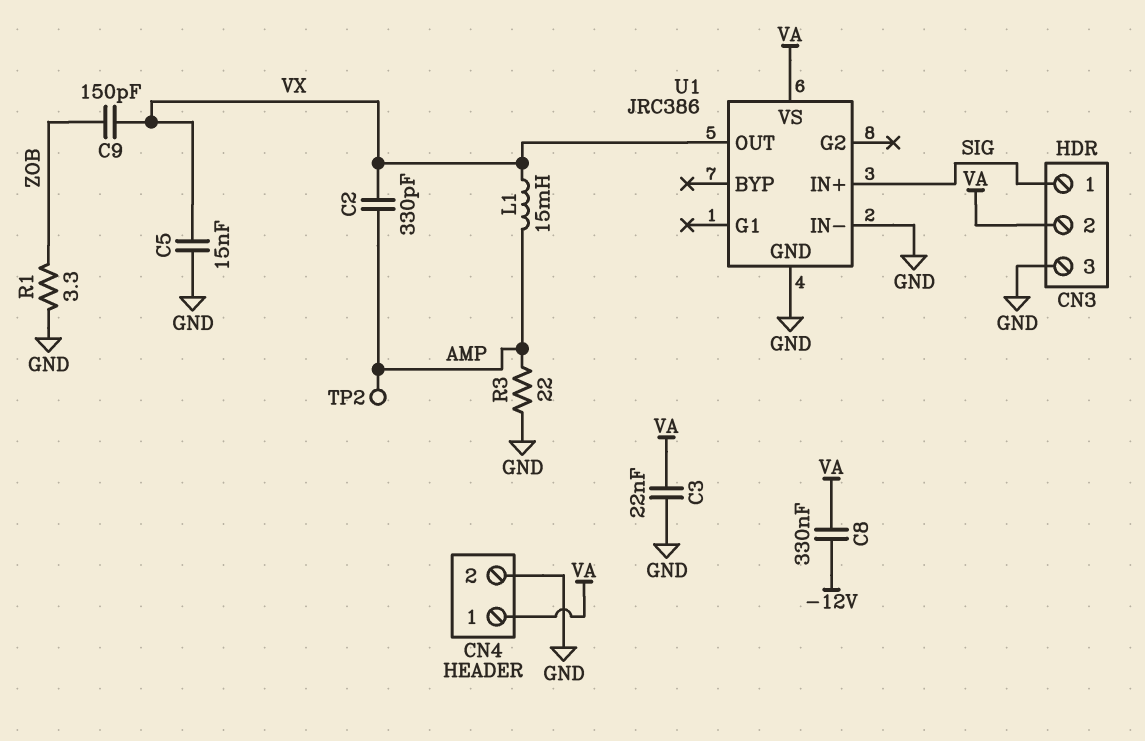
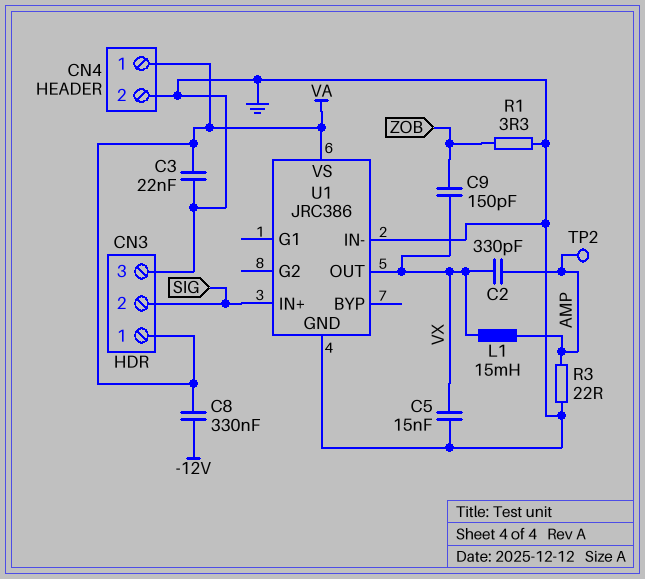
CN3 pin 1: SIG -> VA
CN3 pin 2: VA -> SIG

